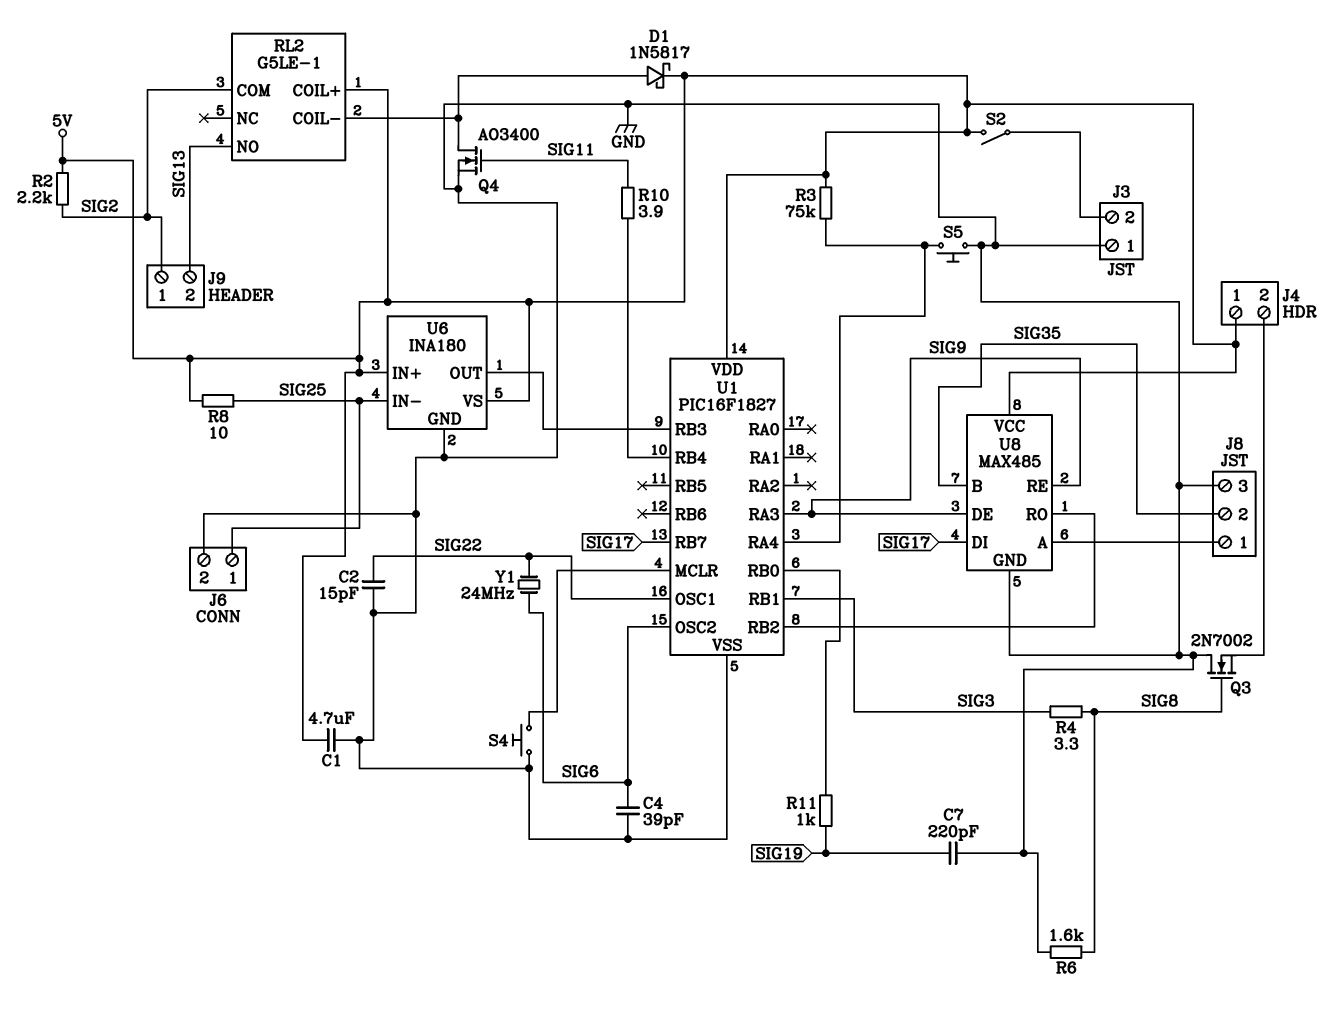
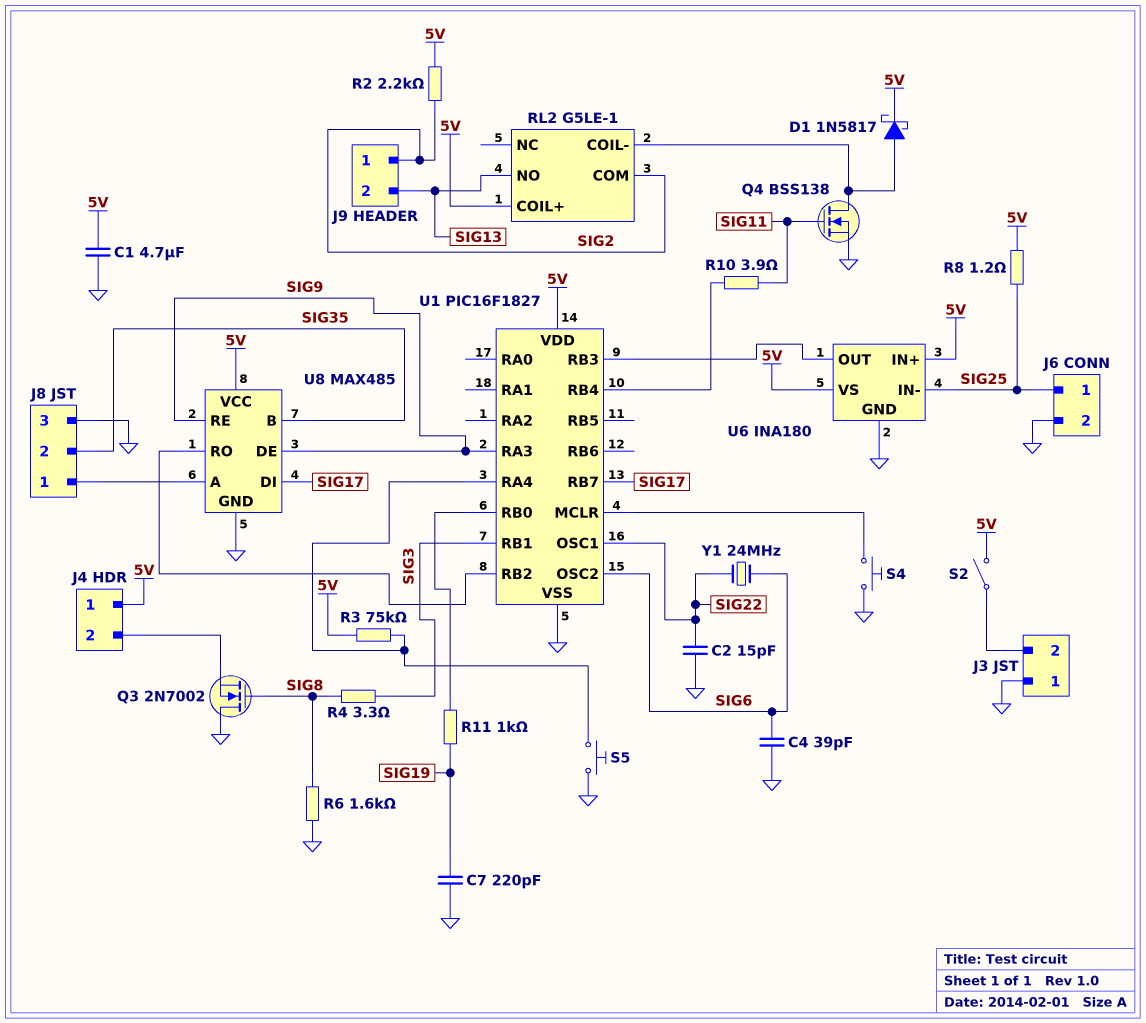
Q4: NMOS AO3400 (G SIG11, D RL2/COIL-, S GND) -> NMOS BSS138 (G SIG11, D RL2/COIL-, S GND)
R8: 10 (5V, SIG25) -> 1.2 (5V, SIG25)

